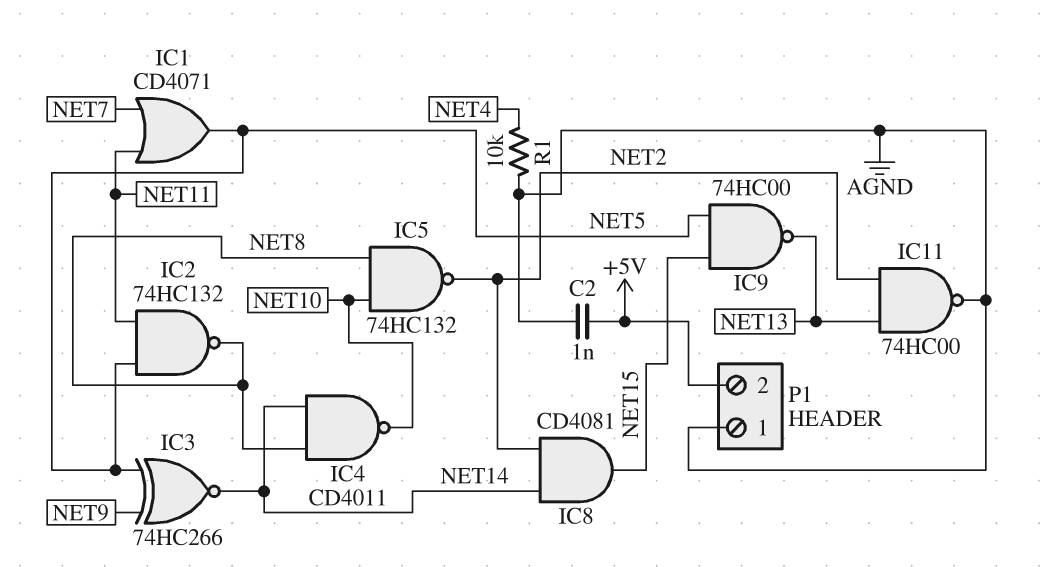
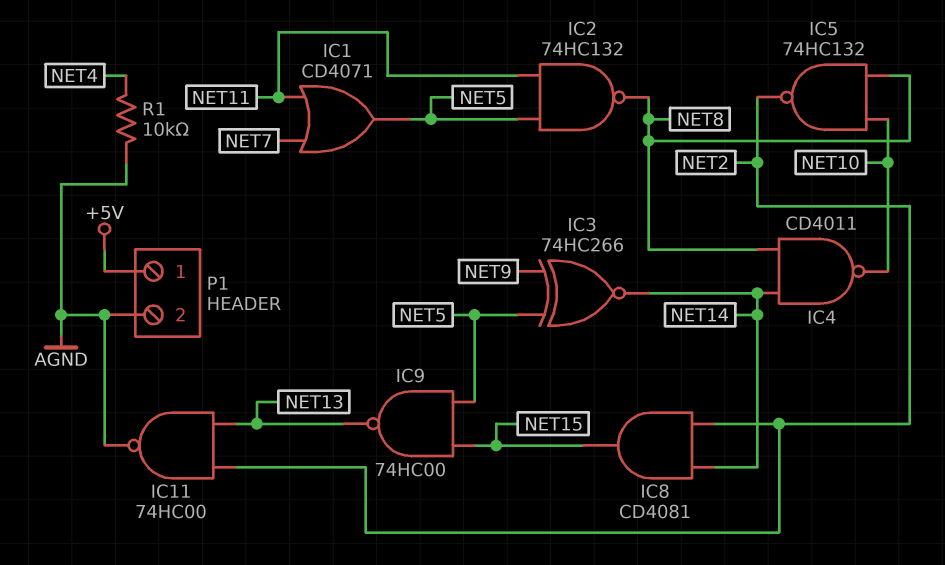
C2: 1nF (+5V, AGND) -> none
P1 pin 1: AGND -> +5V
P1 pin 2: +5V -> AGND

